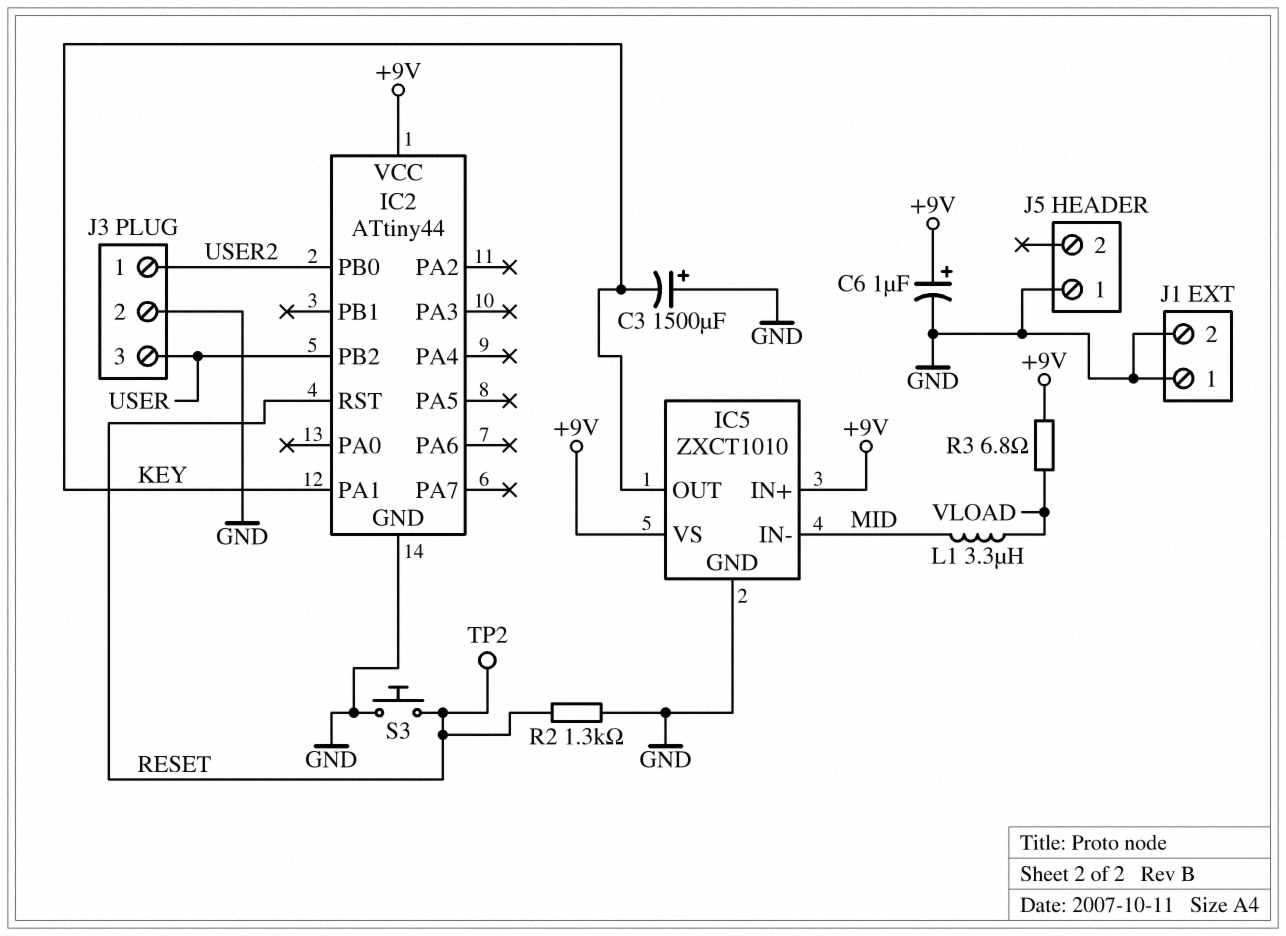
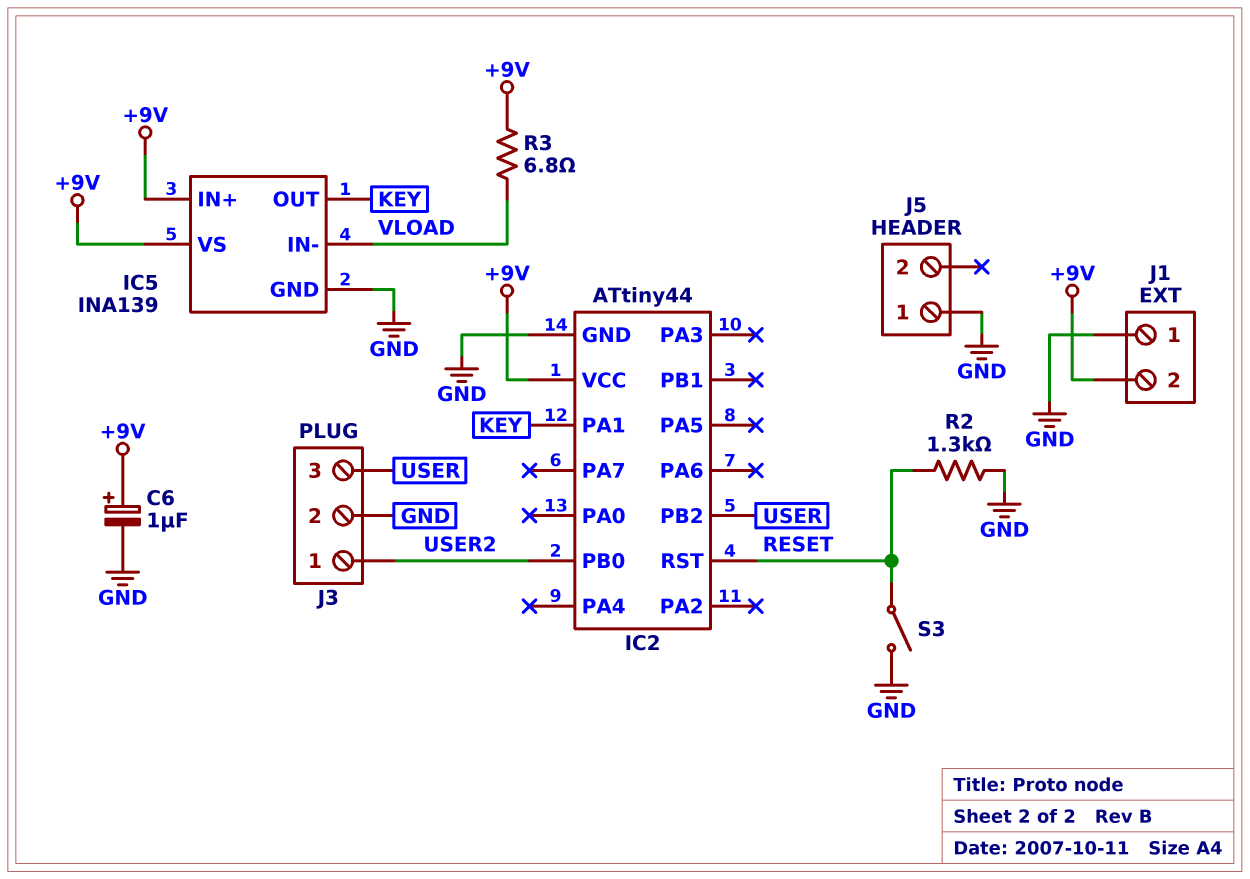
C3: 1500uF (plus GND, minus KEY) -> none
IC5: ZXCT1010 -> INA139
IC5 pin IN-: MID -> VLOAD
J1 pin 2: GND -> +9V
L1: 3.3uH (MID, VLOAD) -> none
S3: button (GND, RESET) -> switch (GND, RESET)
TP2: test point (RESET) -> none

